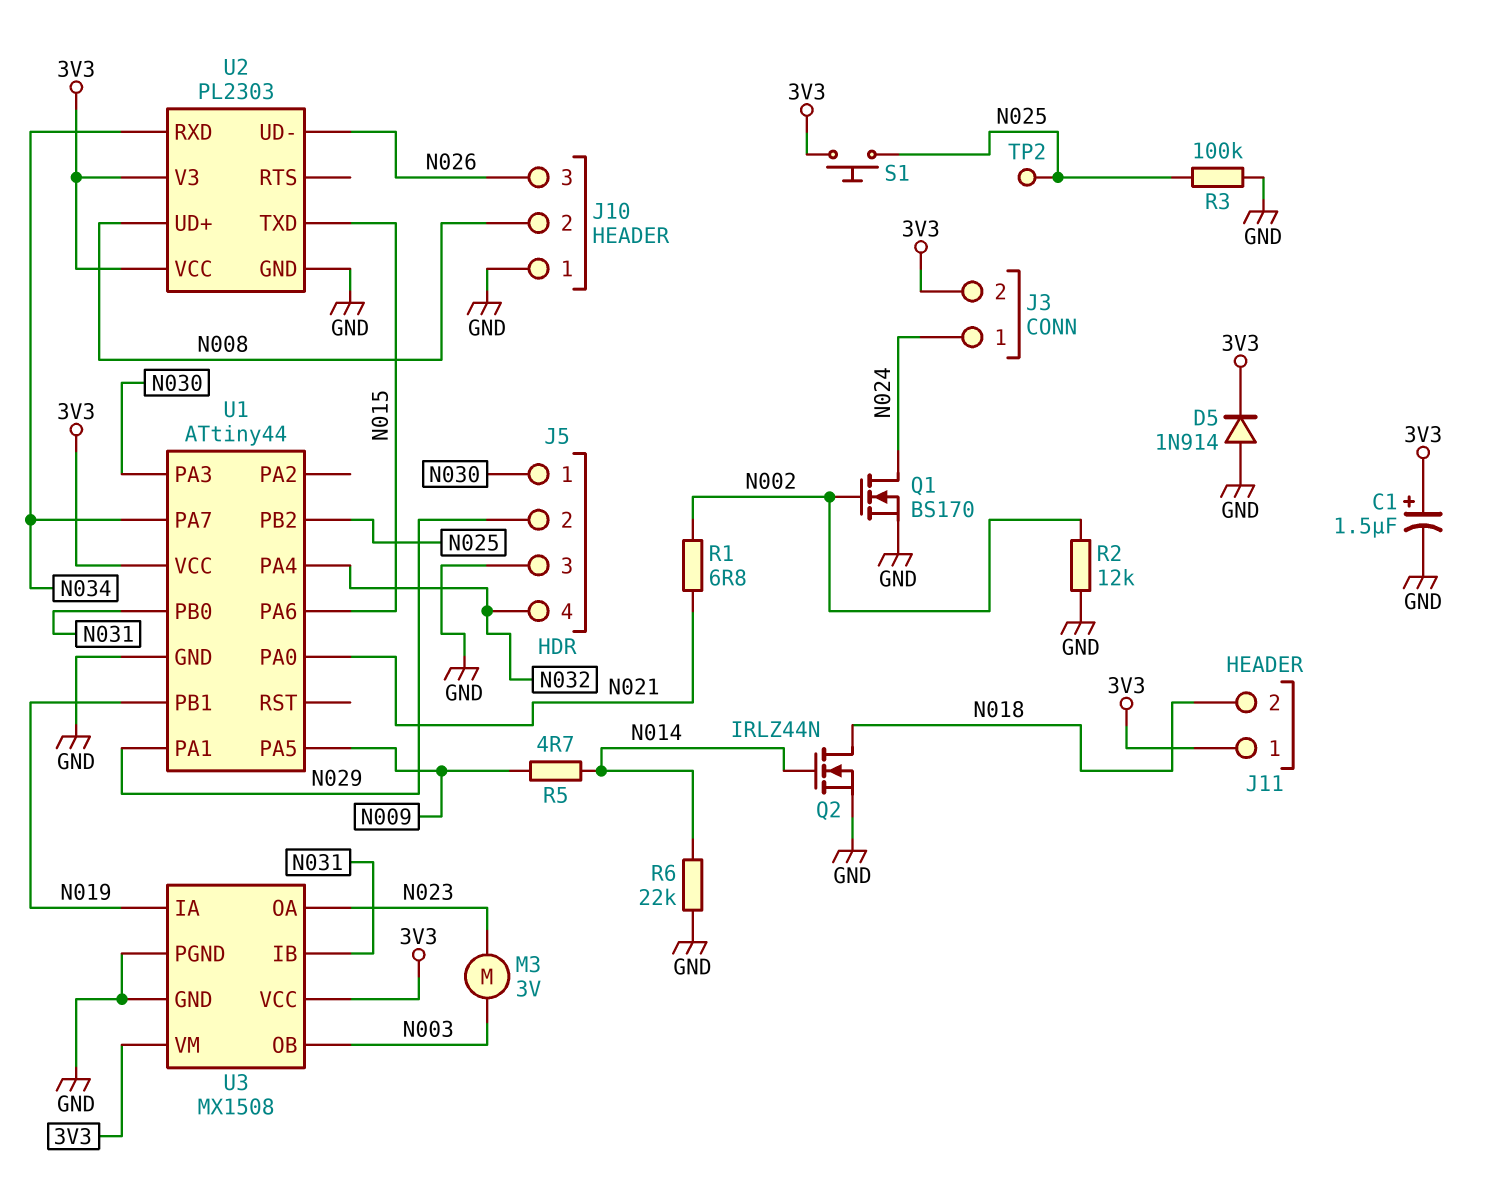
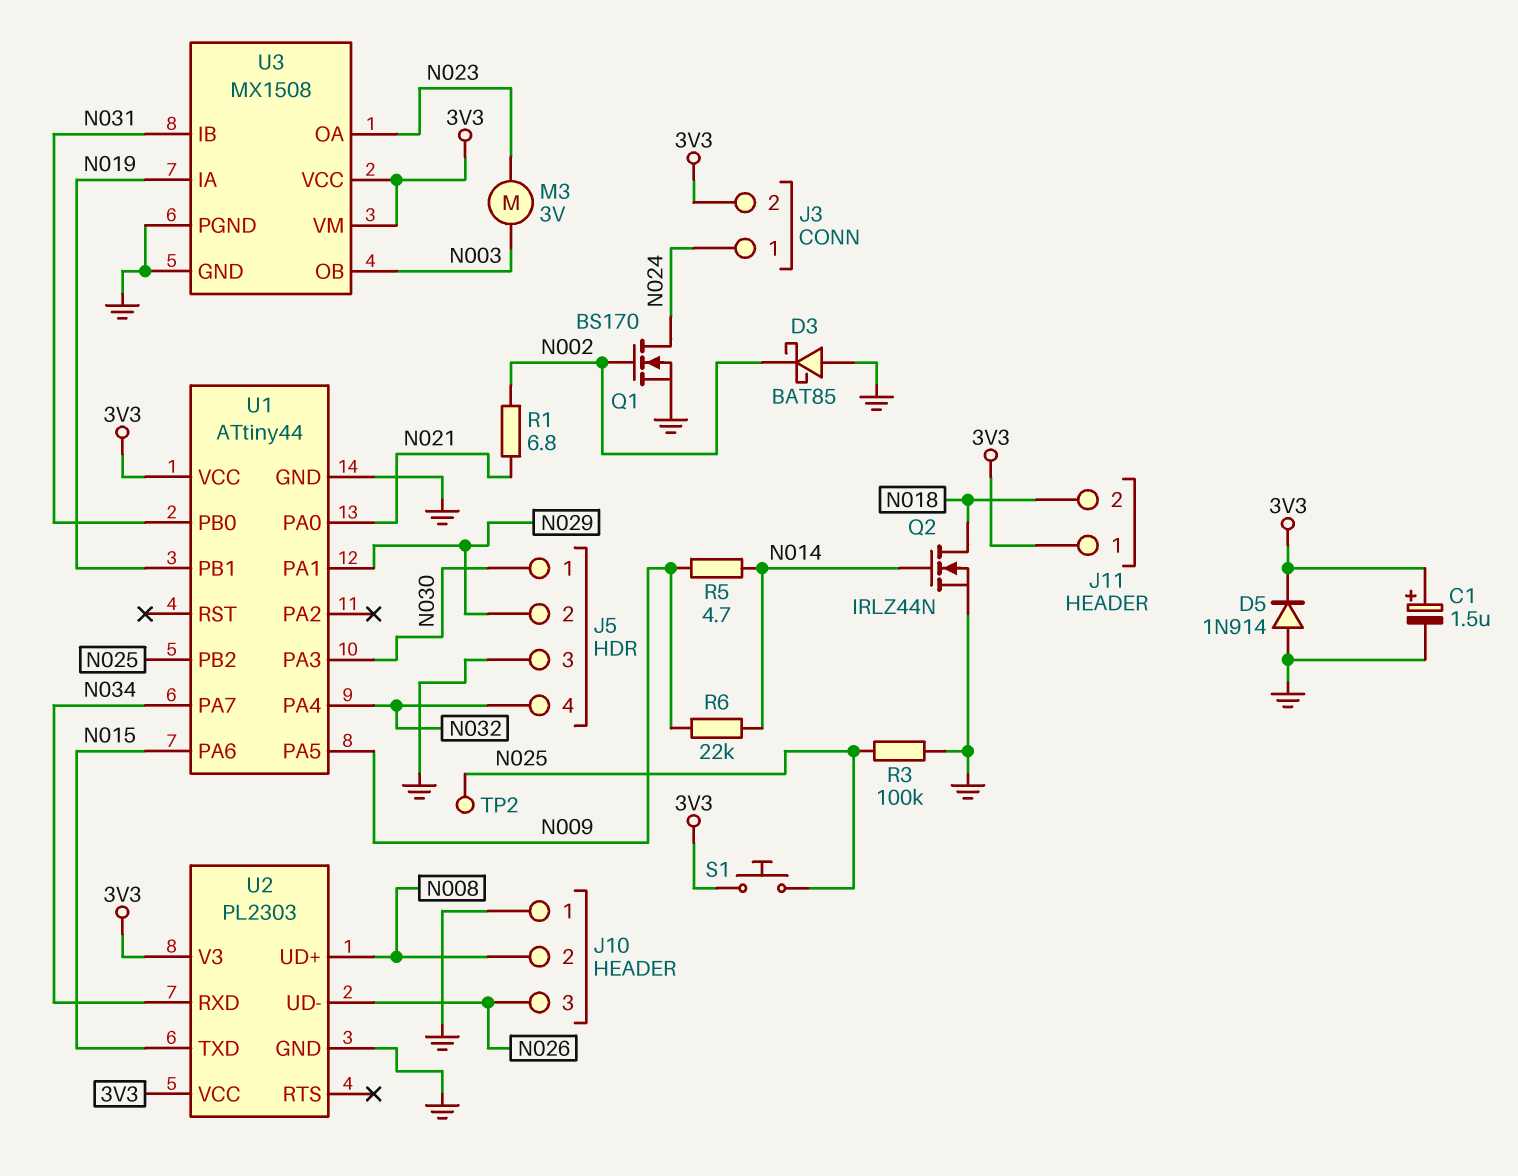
D3: none -> schottky BAT85 (A GND, K N002)
R2: 12k (GND, N002) -> none
R6: 22k (GND, N014) -> 22k (N009, N014)

